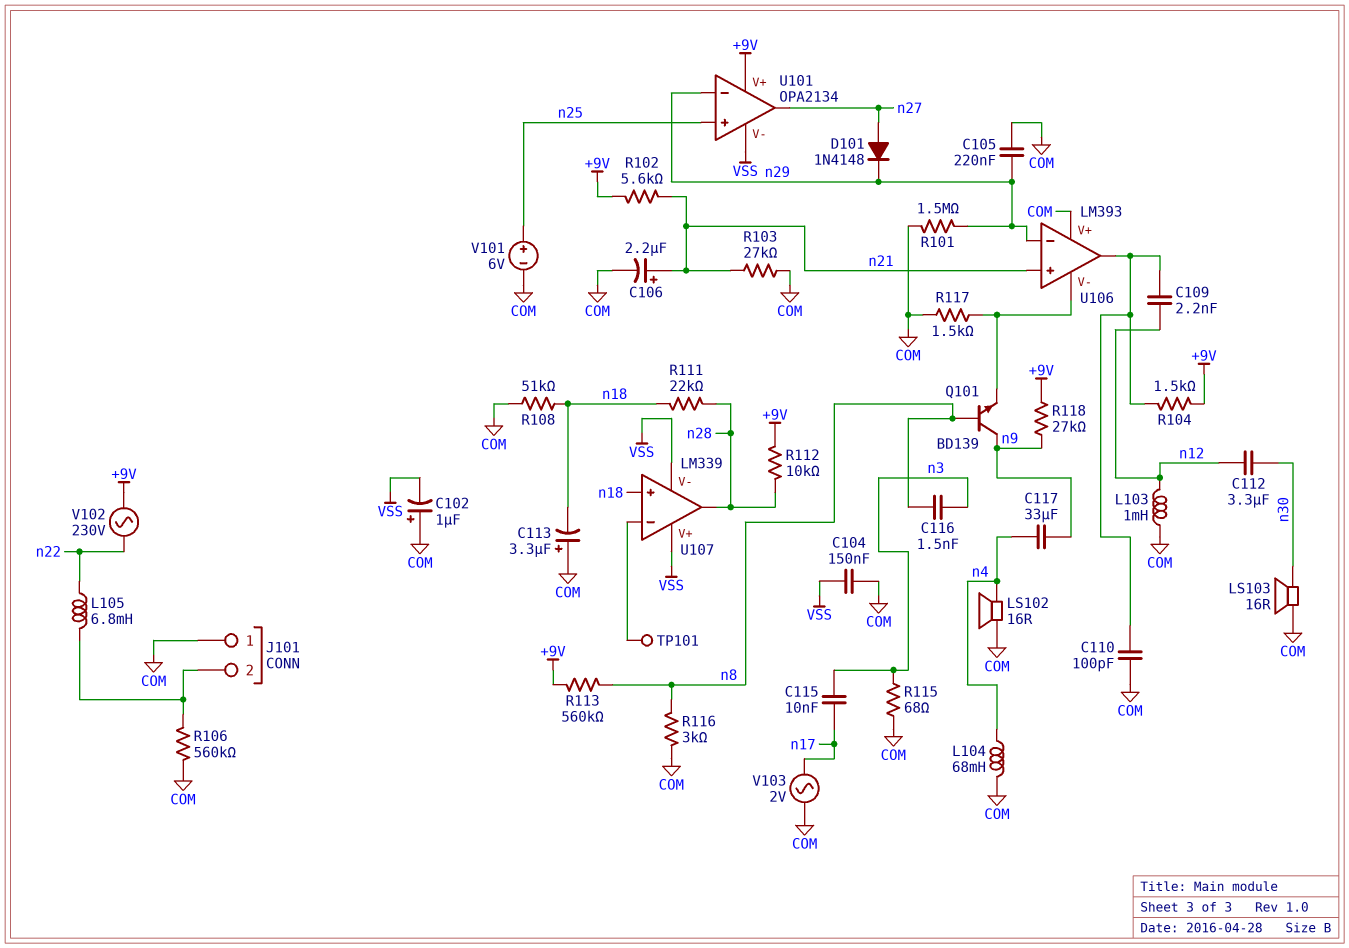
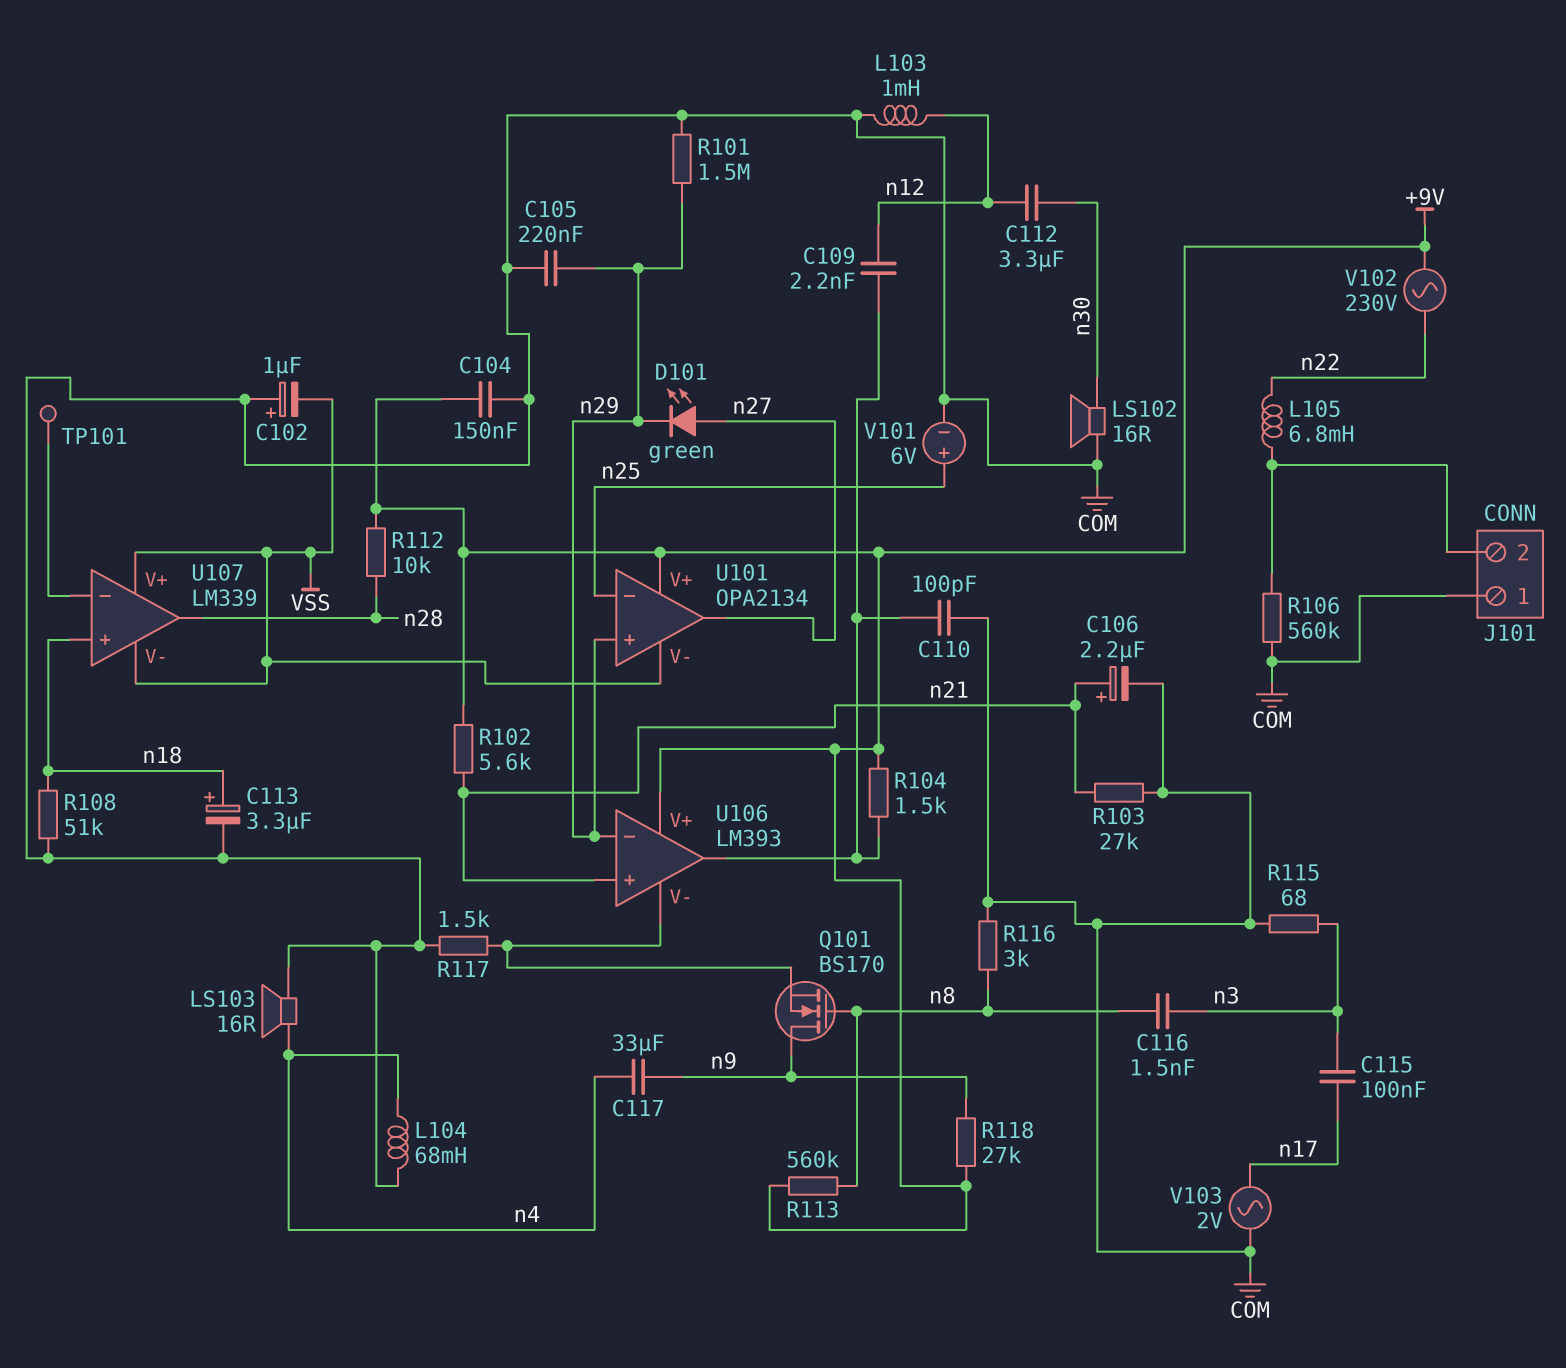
C104: 150nF (COM, VSS) -> 150nF (+9V, COM)
C113: 3.3uF (plus COM, minus n18) -> 3.3uF (plus n18, minus COM)
C115: 10nF (n3, n17) -> 100nF (n3, n17)
D101: diode 1N4148 (A n27, K n29) -> LED green (A n27, K n29)
LS102: speaker 16R (COM, n4) -> speaker 16R (COM, n30)
LS103: speaker 16R (COM, n30) -> speaker 16R (COM, n4)
Q101: NPN BD139 (B n8, C n9, E U106/V-) -> NMOS BS170 (G n8, D n9, S U106/V-)
R111: 22k (n18, n28) -> none
U101 pin in+: n25 -> n29
U101 pin in-: n29 -> n25
U106 pin V+: COM -> +9V

